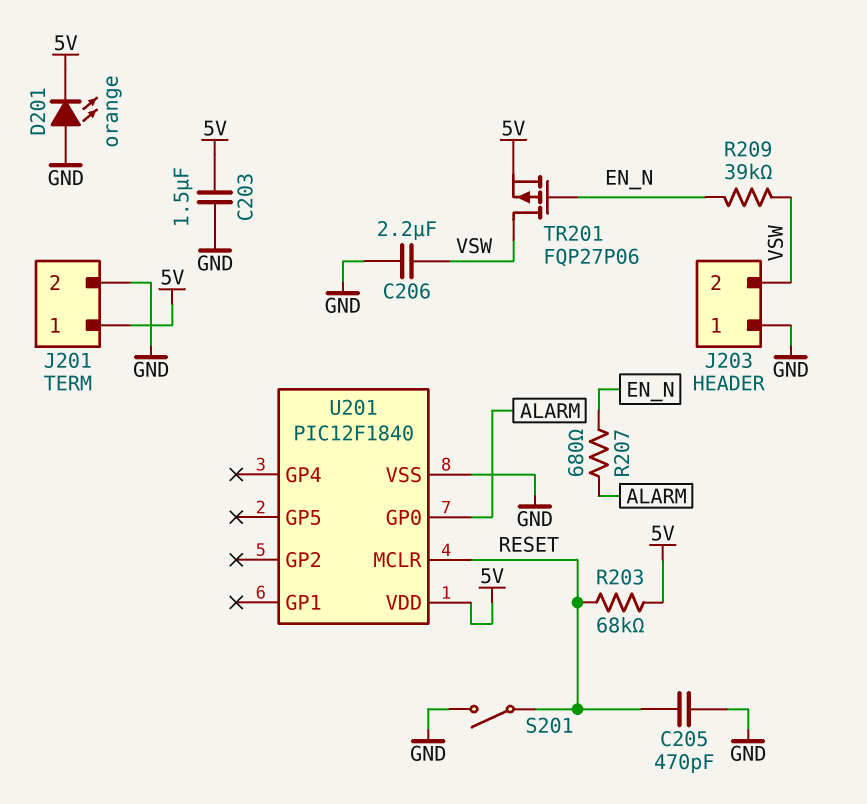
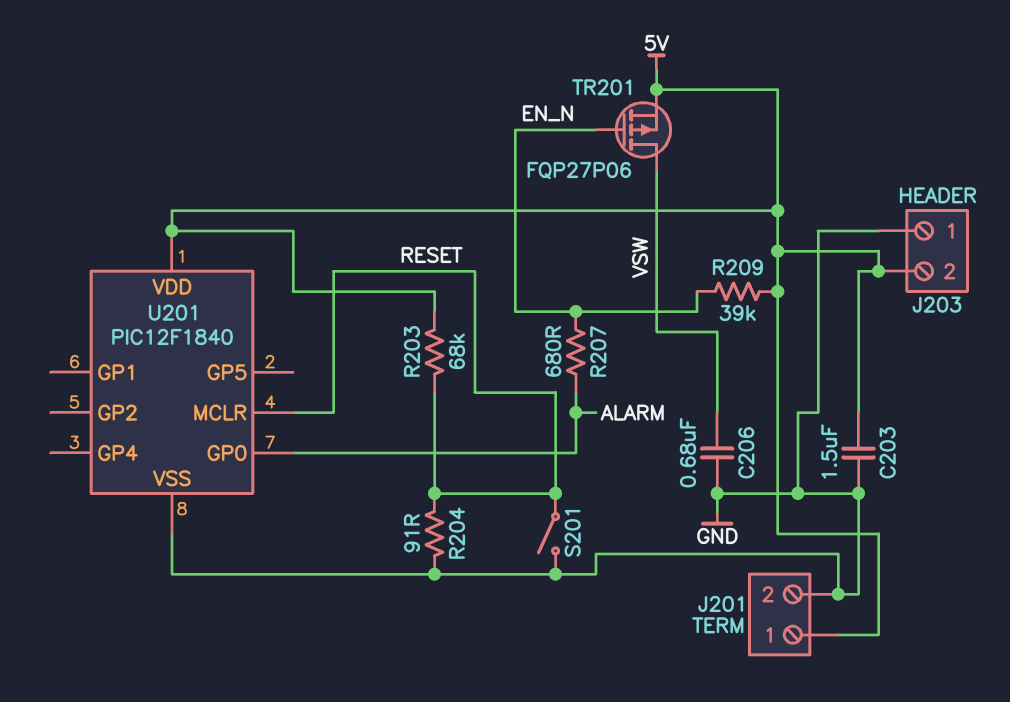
C205: 470pF (GND, RESET) -> none
C206: 2.2uF (GND, VSW) -> 680nF (GND, VSW)
D201: LED orange (A GND, K 5V) -> none
J203 pin 2: VSW -> 5V
R204: none -> 91 (GND, RESET)
R209: 39k (EN_N, VSW) -> 39k (5V, EN_N)

